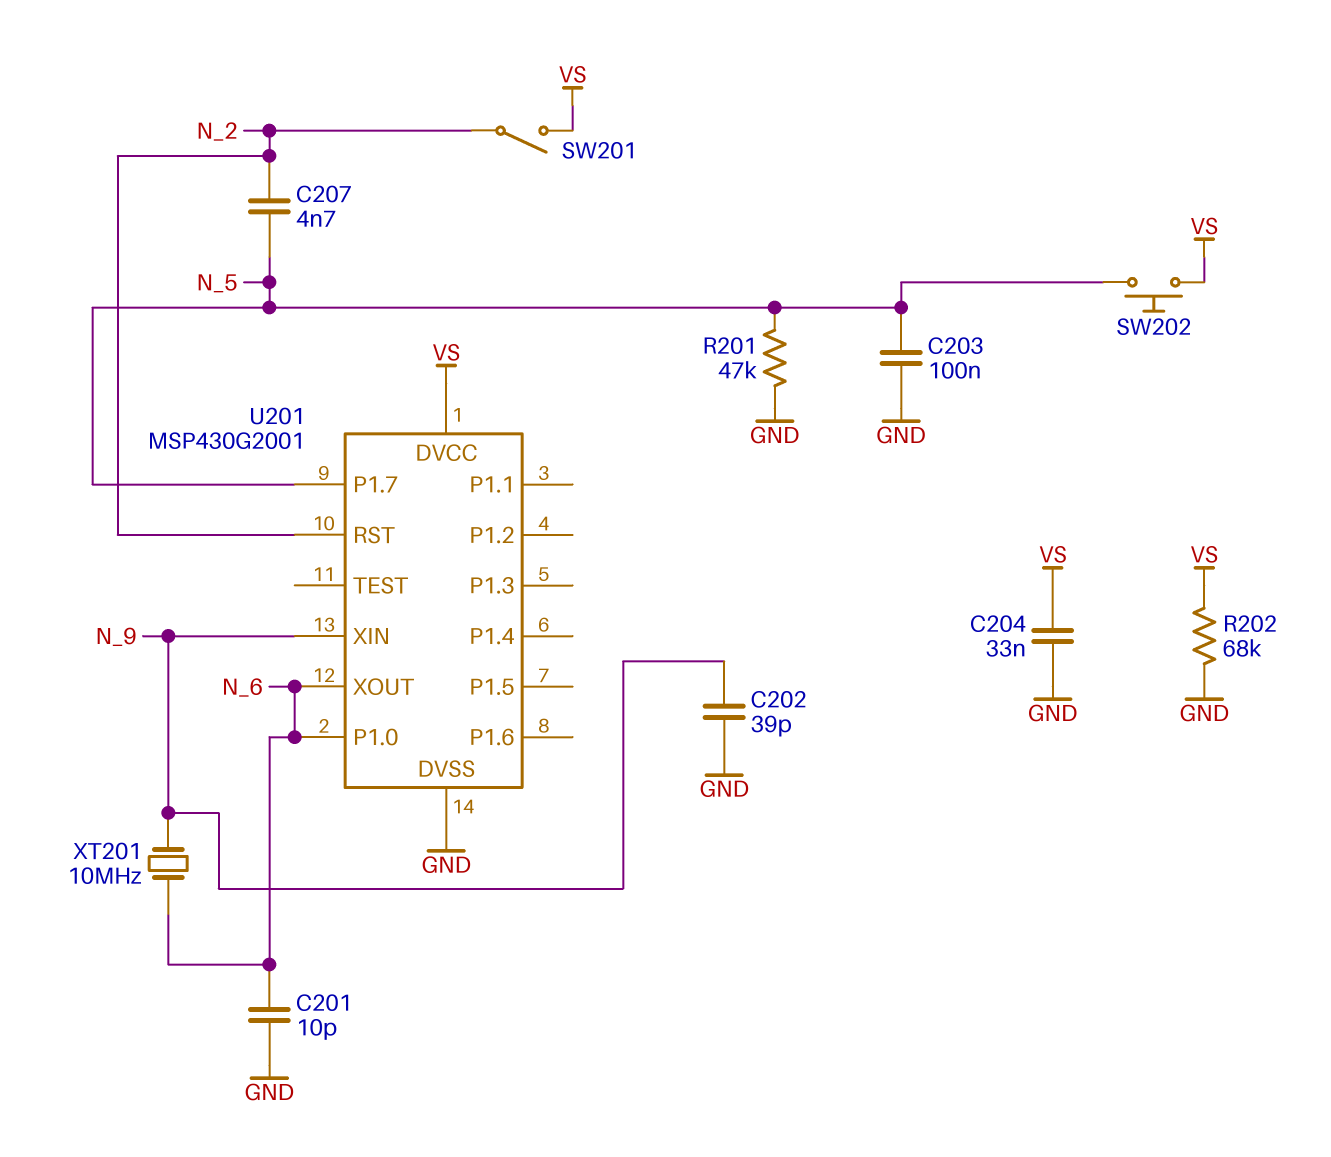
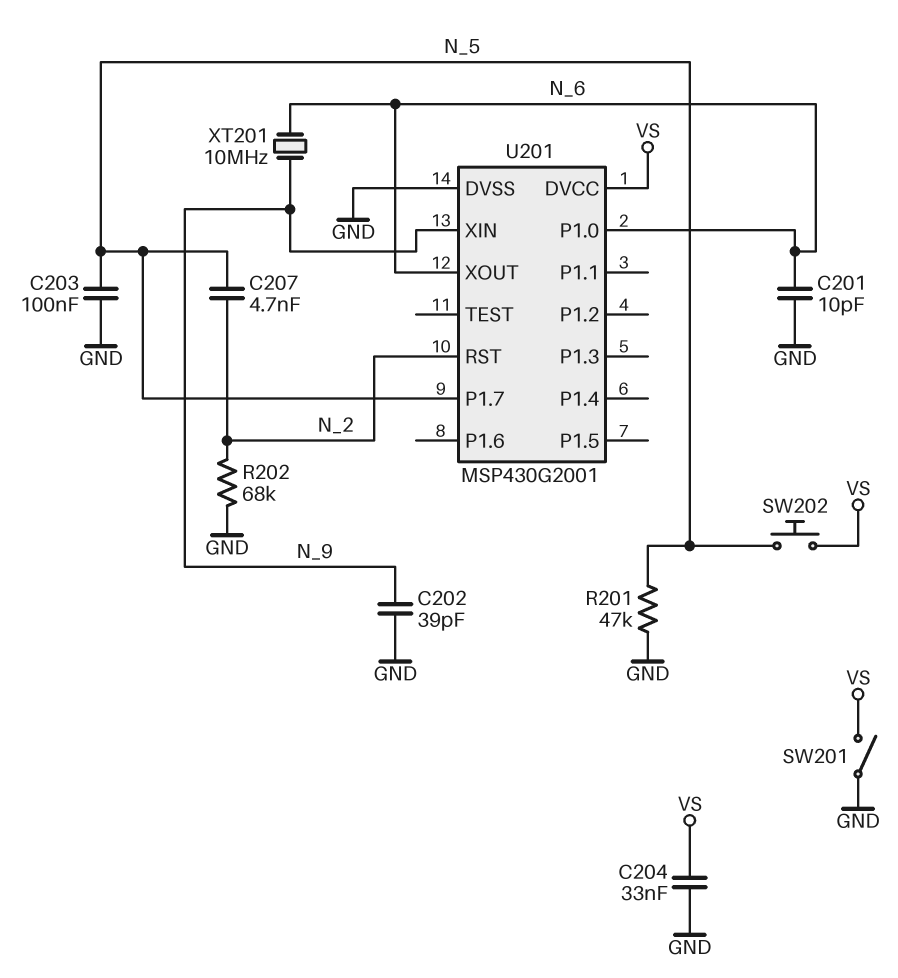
R202: 68k (GND, VS) -> 68k (GND, N_2)
SW201: switch (N_2, VS) -> switch (GND, VS)

